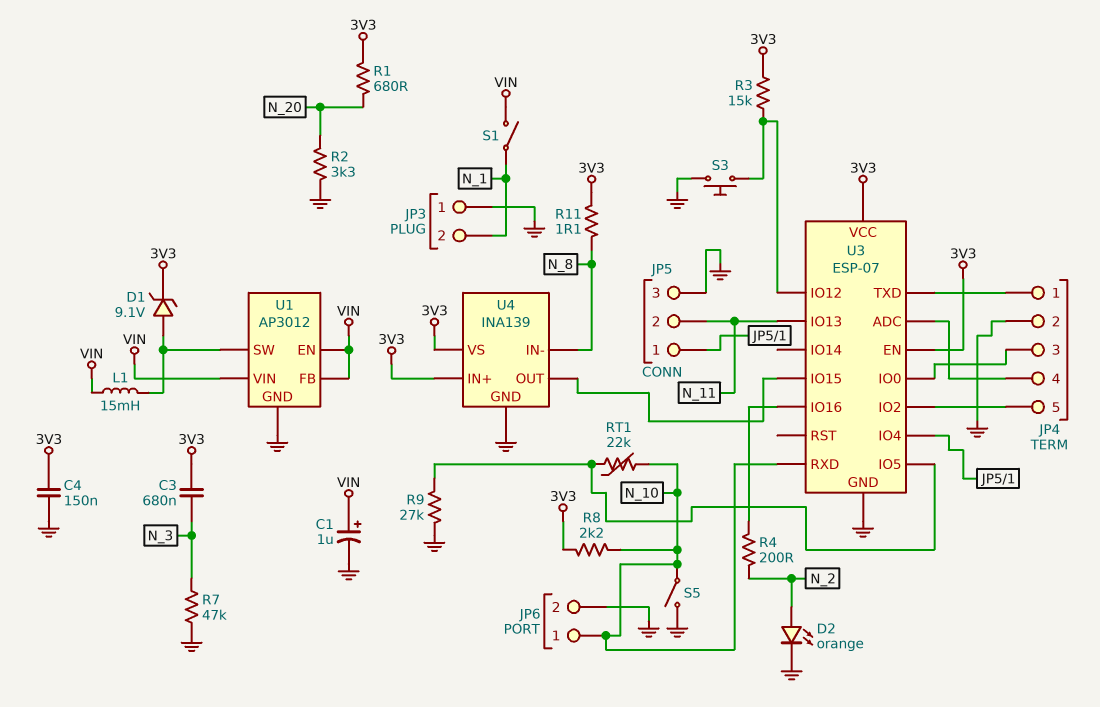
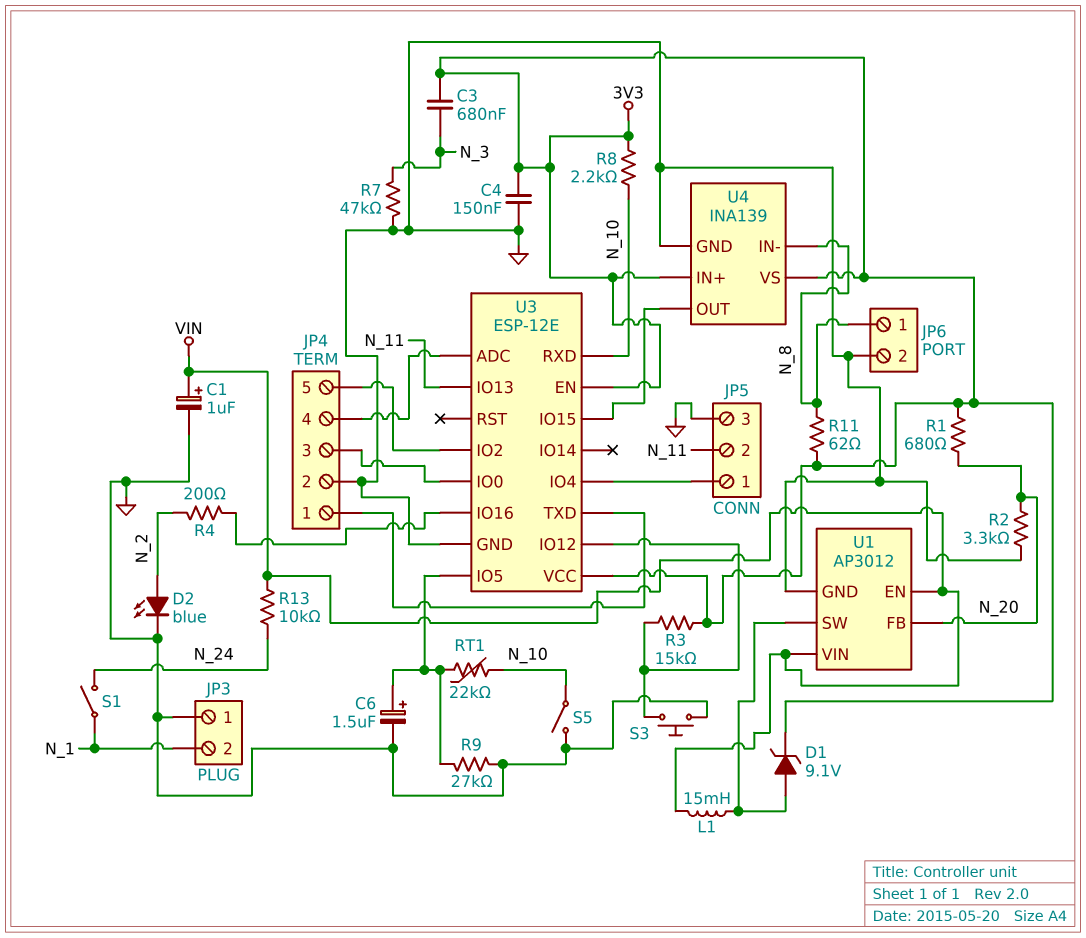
C6: none -> 1.5uF (plus U3/IO5, minus GND)
D2: LED orange (A N_2, K GND) -> LED blue (A N_2, K GND)
JP6 pin 1: N_10 -> N_8
R11: 1.1 (3V3, N_8) -> 62 (3V3, N_8)
R13: none -> 10k (N_24, VIN)
S1: switch (N_1, VIN) -> switch (N_1, N_24)
U1 pin FB: VIN -> N_20
U3: ESP-07 -> ESP-12E

